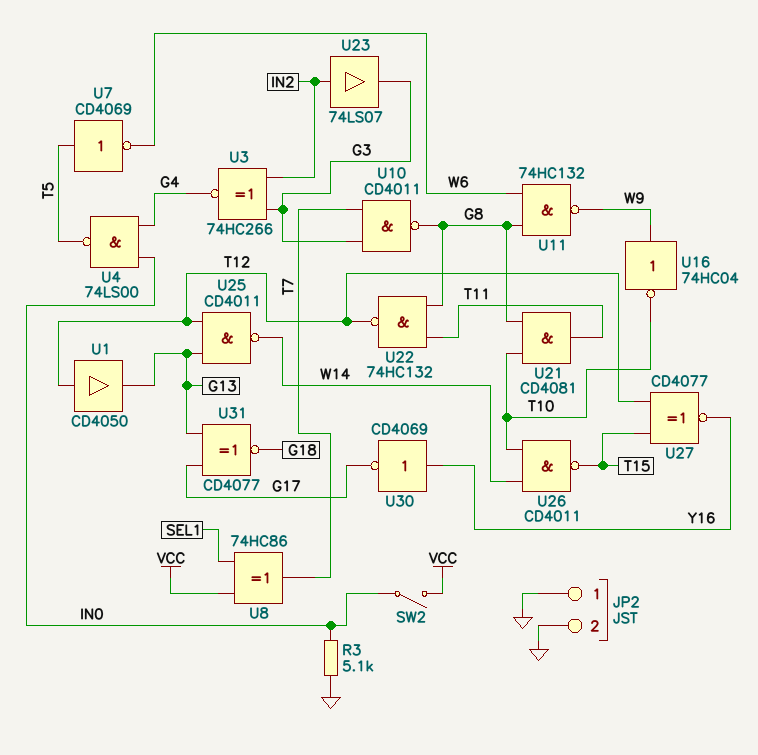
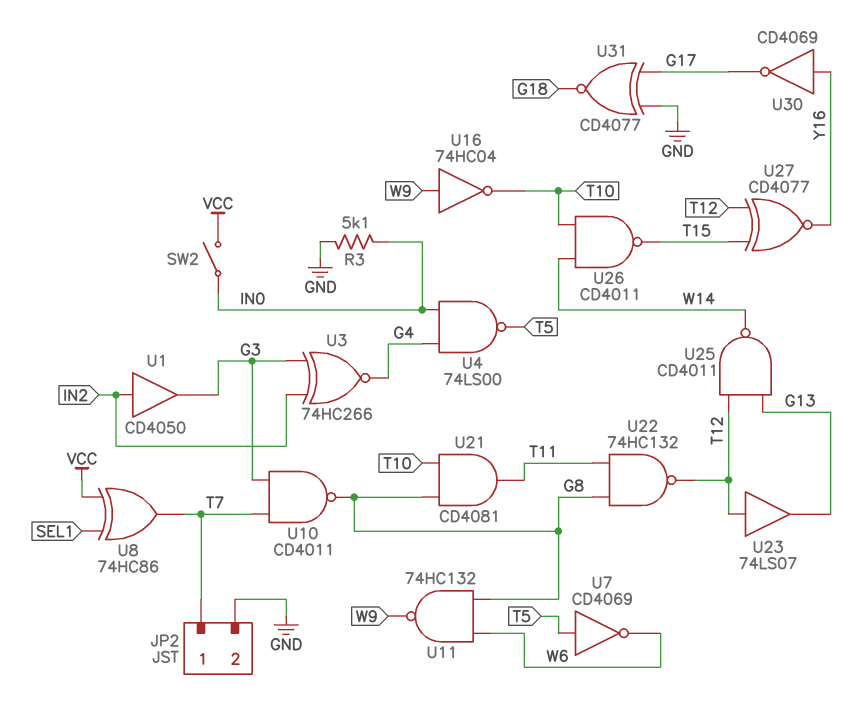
JP2 pin 1: GND -> T7
U1: buffer CD4050 (in T12, out G13) -> buffer CD4050 (in IN2, out G3)
U23: buffer 74LS07 (in IN2, out G3) -> buffer 74LS07 (in T12, out G13)
U31: XNOR CD4077 (in G13, in G17, out G18) -> XNOR CD4077 (in G17, in GND, out G18)

